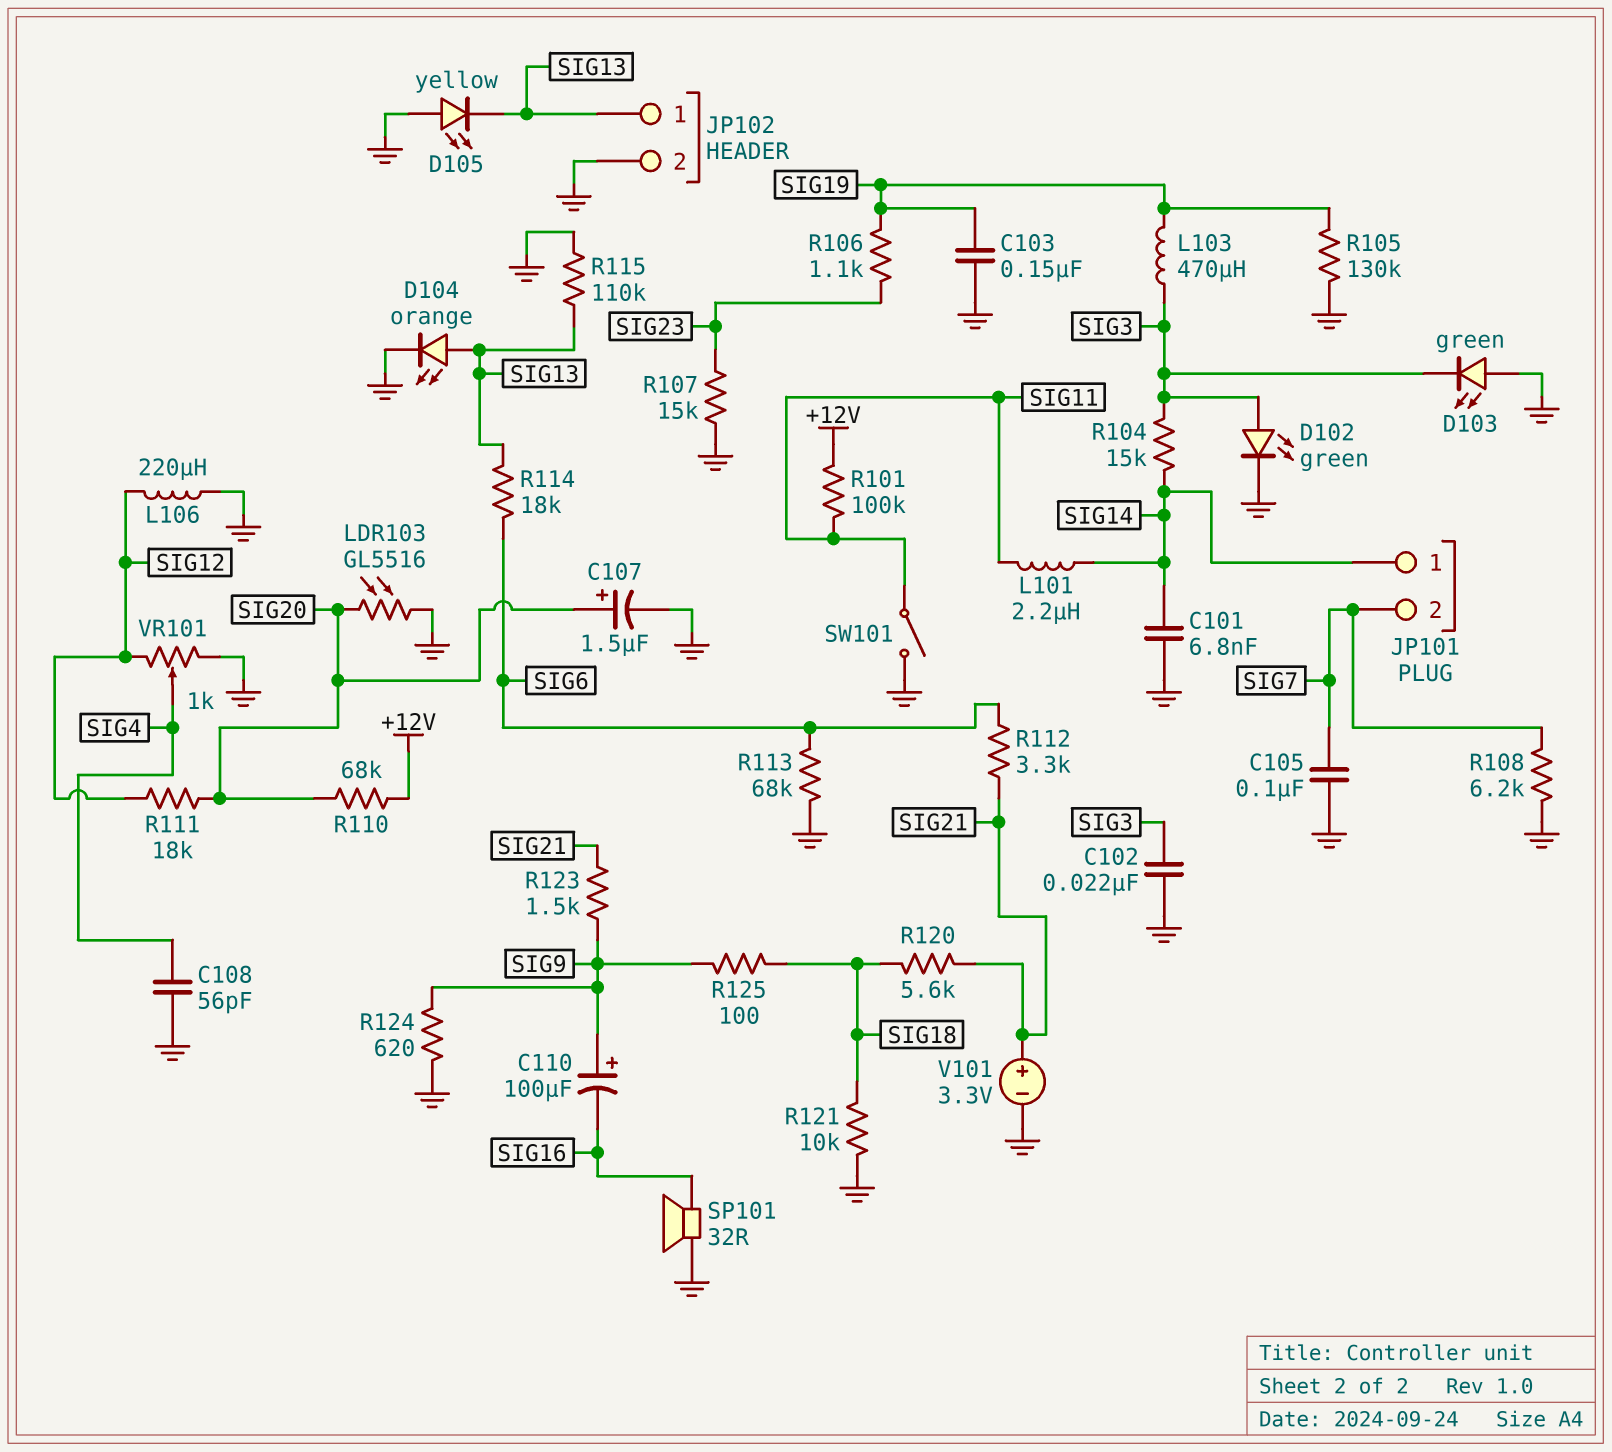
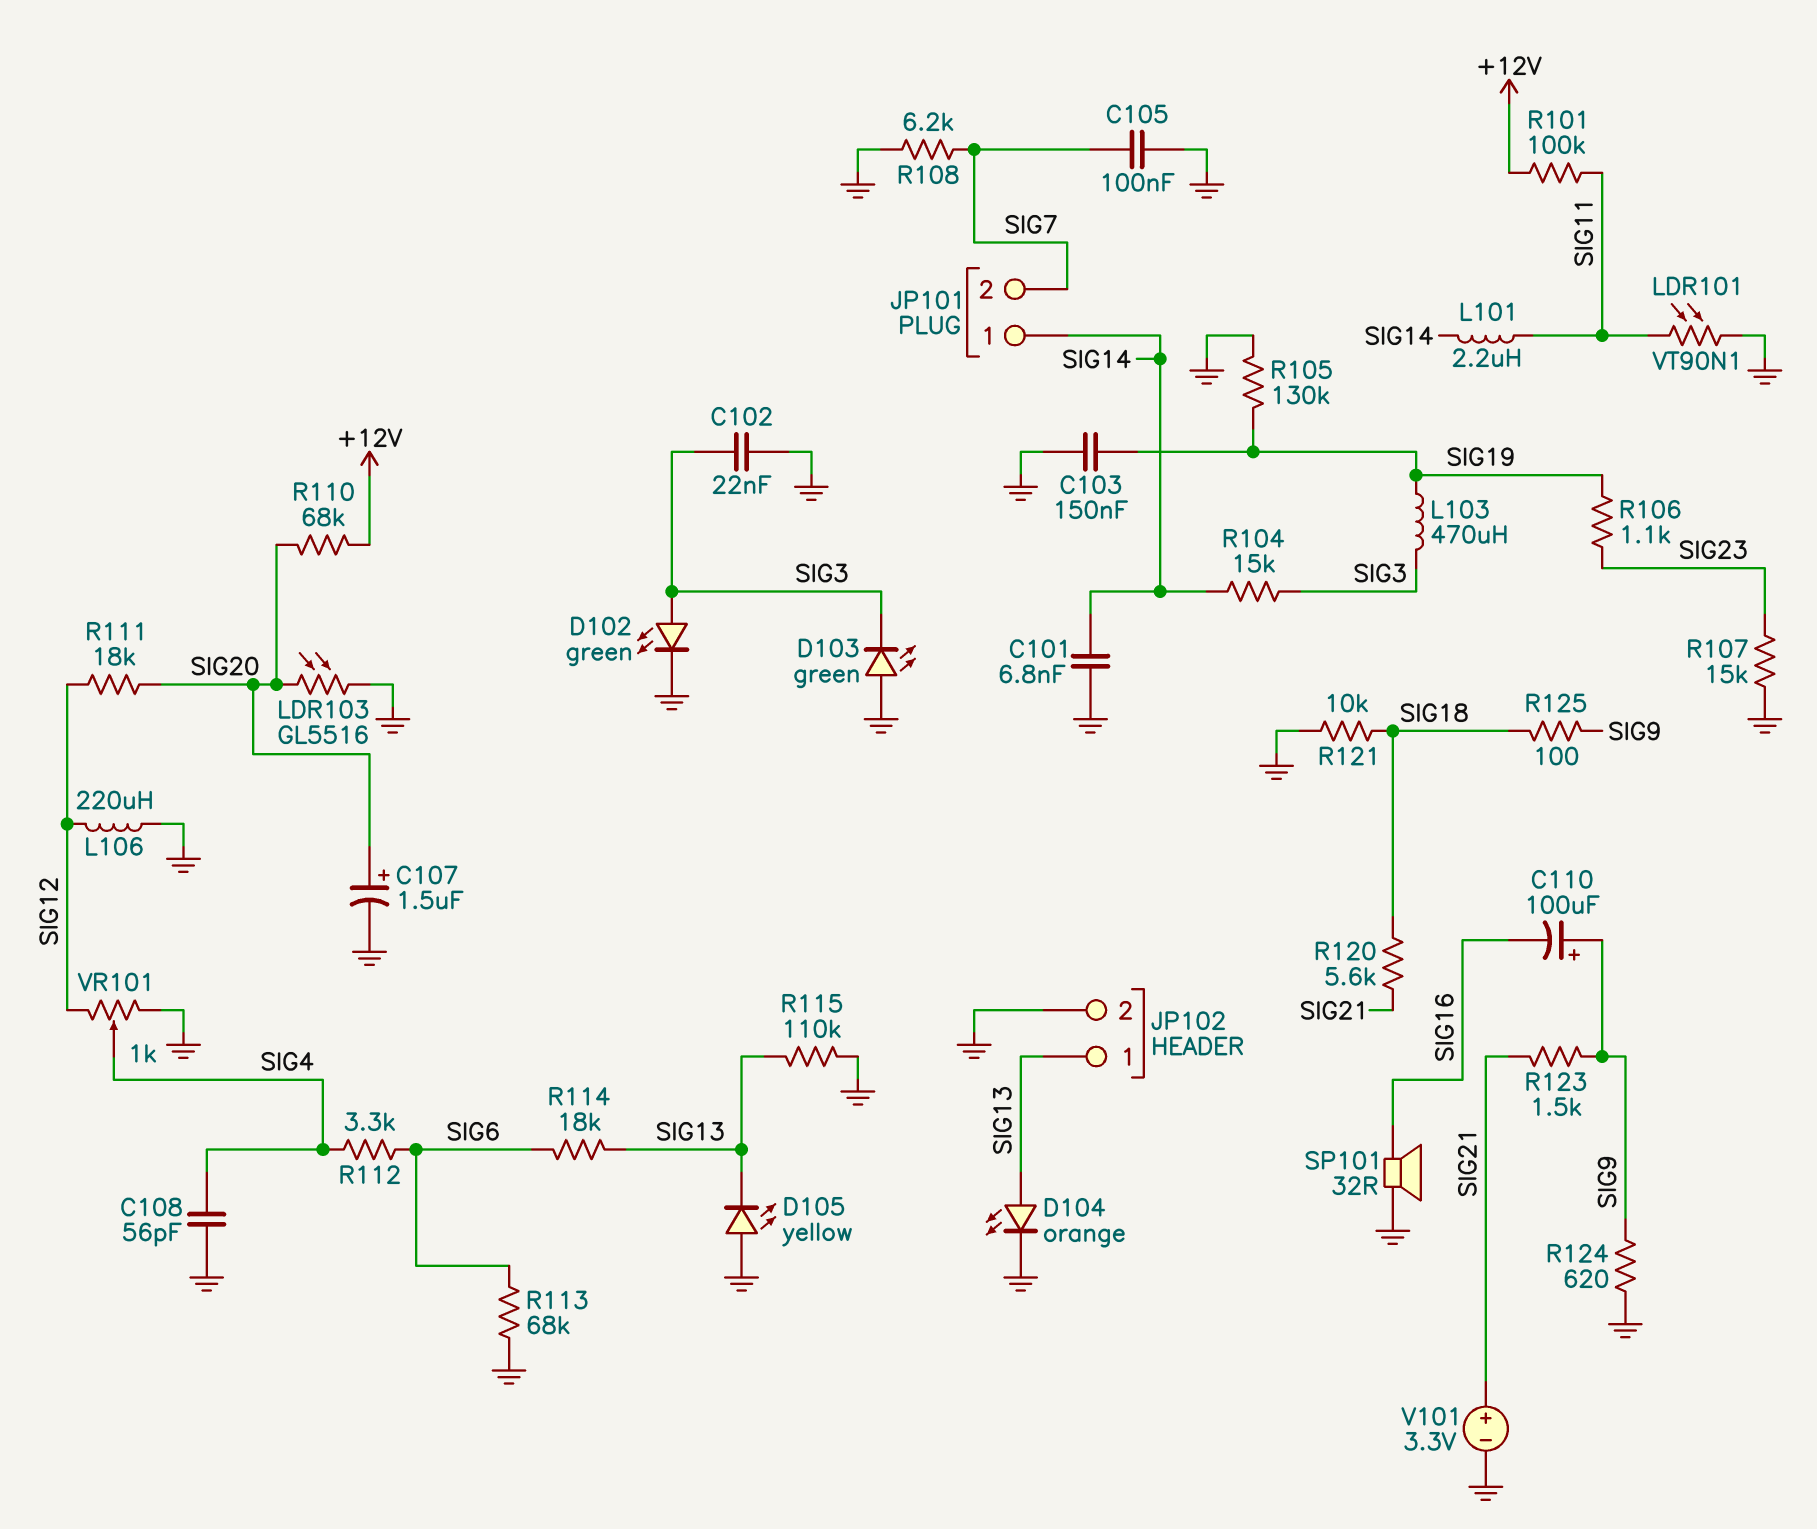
LDR101: none -> VT90N1 (GND, SIG11)
R112: 3.3k (SIG6, SIG21) -> 3.3k (SIG4, SIG6)
SW101: switch (GND, SIG11) -> none

